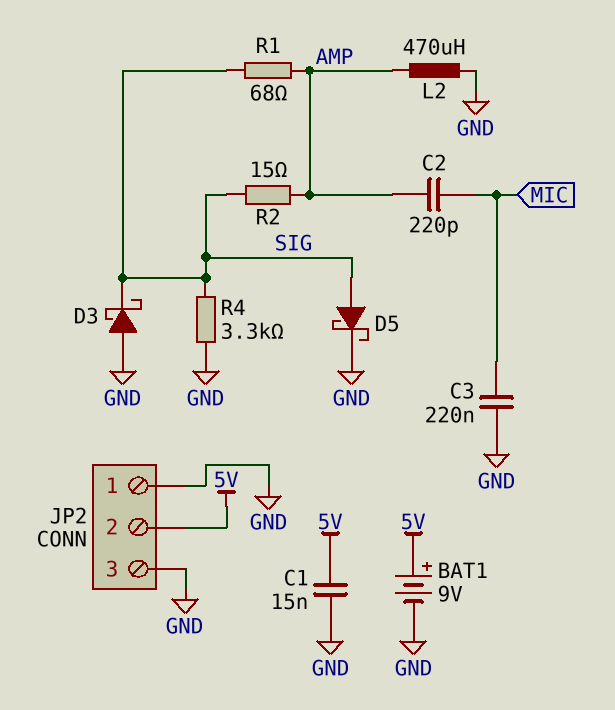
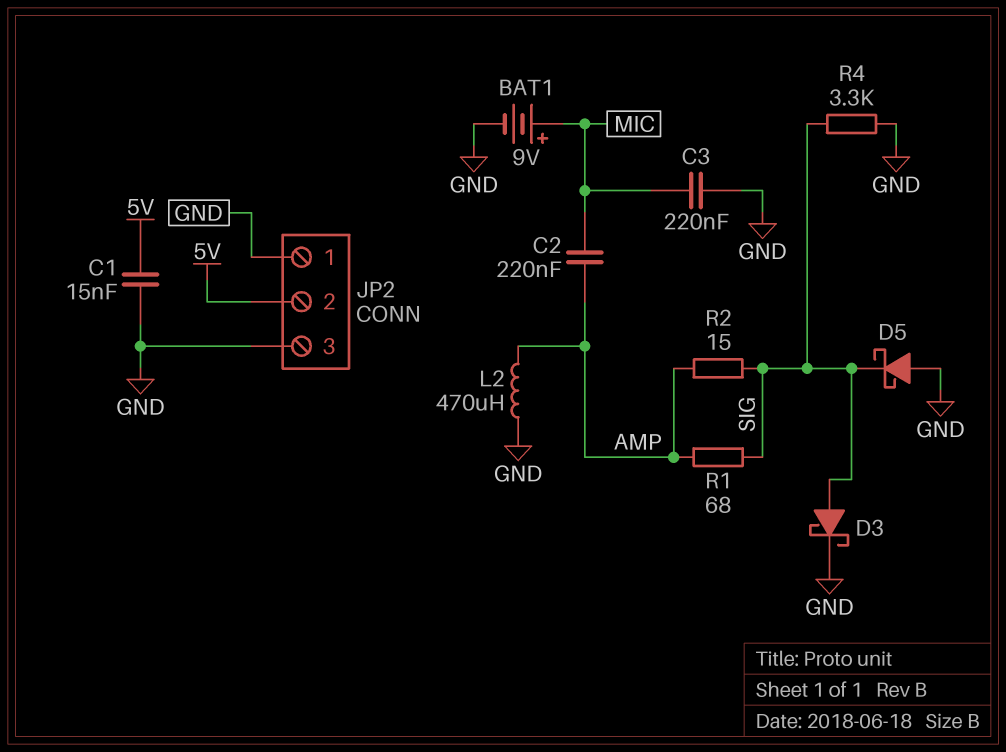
BAT1: 9V (plus 5V, minus GND) -> 9V (plus MIC, minus GND)
C2: 220pF (AMP, MIC) -> 220nF (AMP, MIC)
D3: schottky (A GND, K SIG) -> schottky (A SIG, K GND)
D5: schottky (A SIG, K GND) -> schottky (A GND, K SIG)

